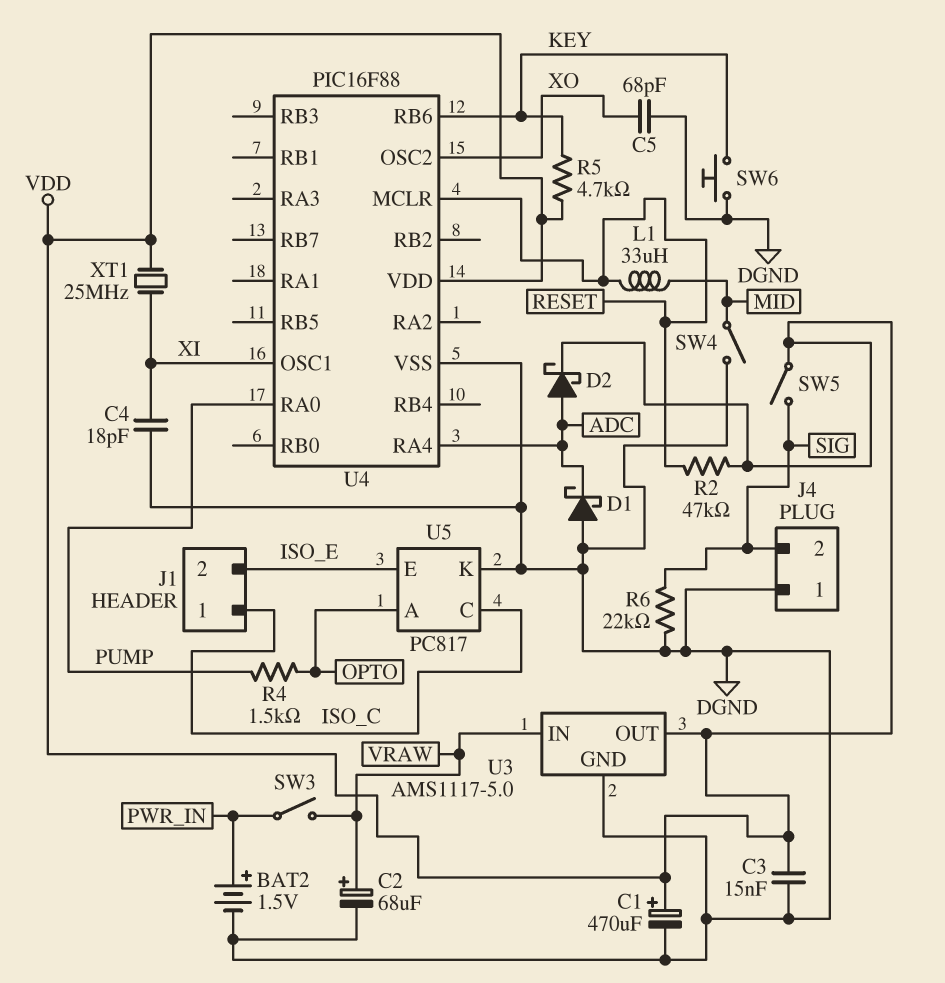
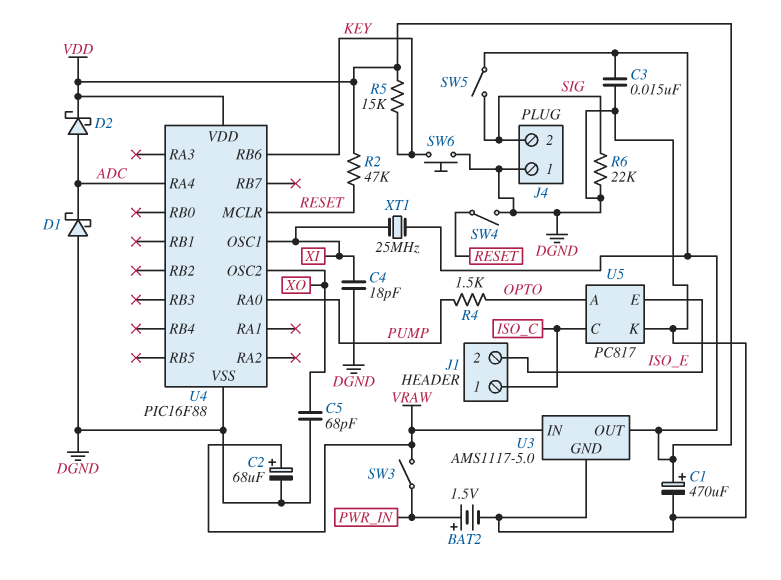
L1: 33uH (MID, RESET) -> none
R5: 4.7k (KEY, VDD) -> 15k (KEY, VDD)
SW4: switch (DGND, MID) -> switch (DGND, RESET)

